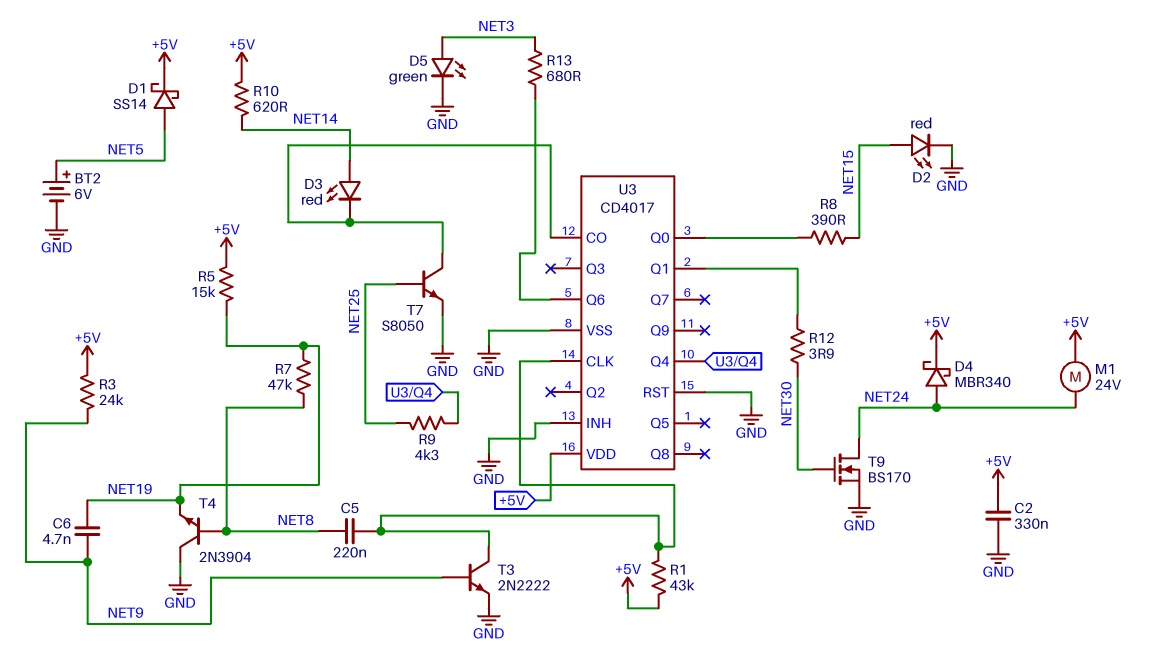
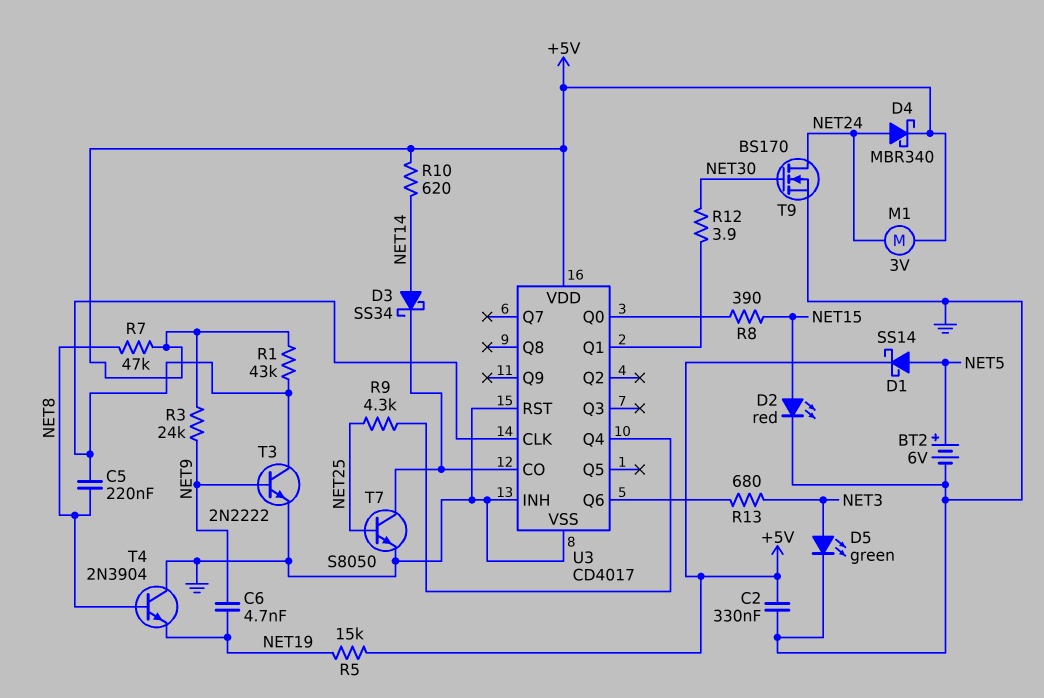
D3: LED red (A NET14, K U3/CO) -> schottky SS34 (A NET14, K U3/CO)
M1: motor 24V (+5V, NET24) -> motor 3V (+5V, NET24)
R7: 47k (NET8, NET19) -> 47k (+5V, NET8)

